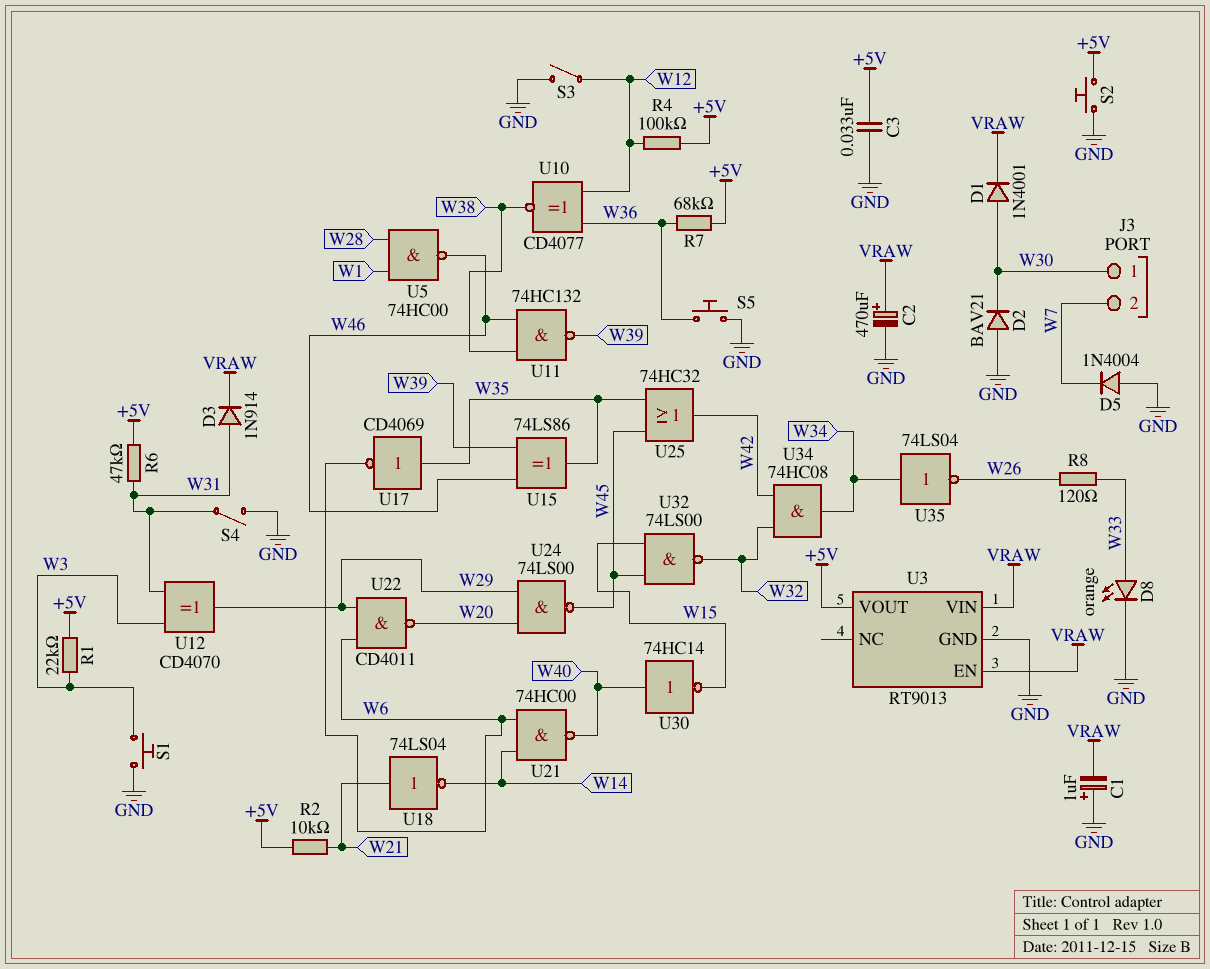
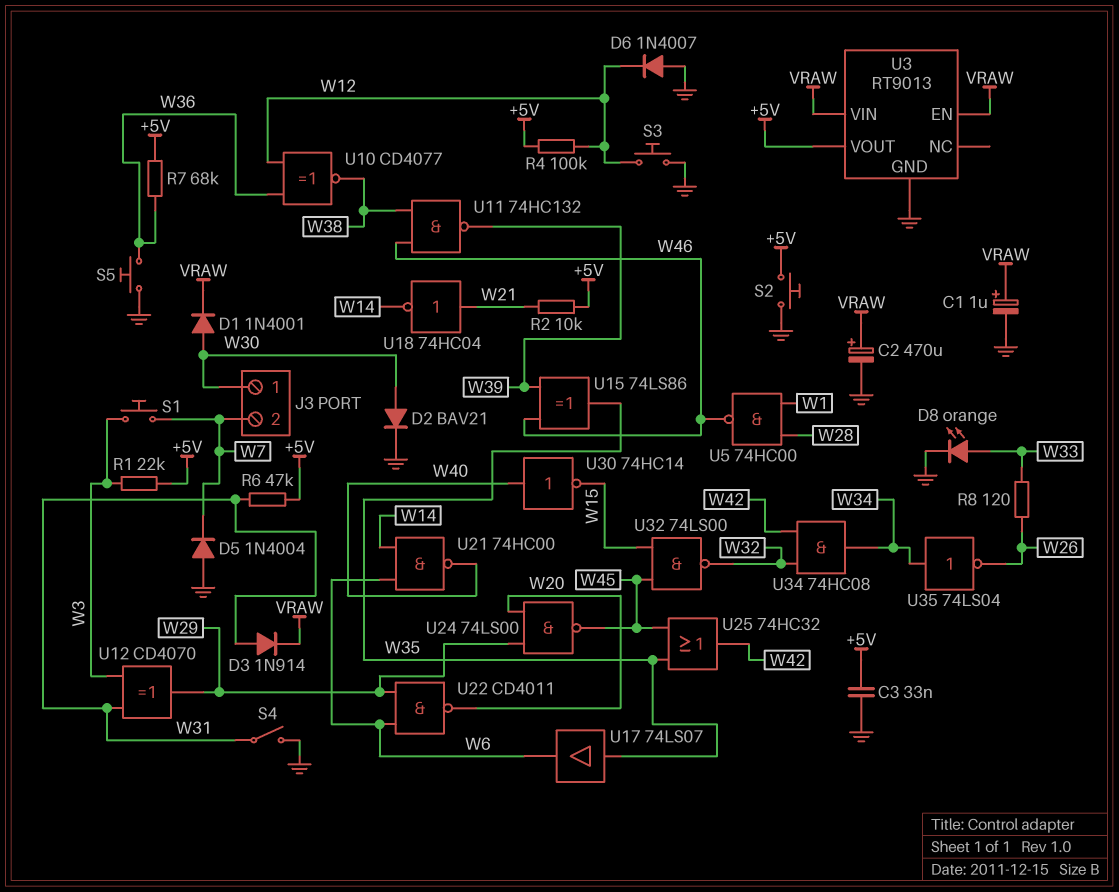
C1: 1uF (plus GND, minus VRAW) -> 1uF (plus VRAW, minus GND)
D2: diode BAV21 (A GND, K W30) -> diode BAV21 (A W30, K GND)
D6: none -> diode 1N4007 (A GND, K W12)
S1: button (GND, W3) -> button (W3, W7)
S3: switch (GND, W12) -> button (GND, W12)
U17: NOT CD4069 (in W35, out W6) -> buffer 74LS07 (in W35, out W6)
U18: NOT 74LS04 (in W21, out W14) -> NOT 74HC04 (in W21, out W14)

